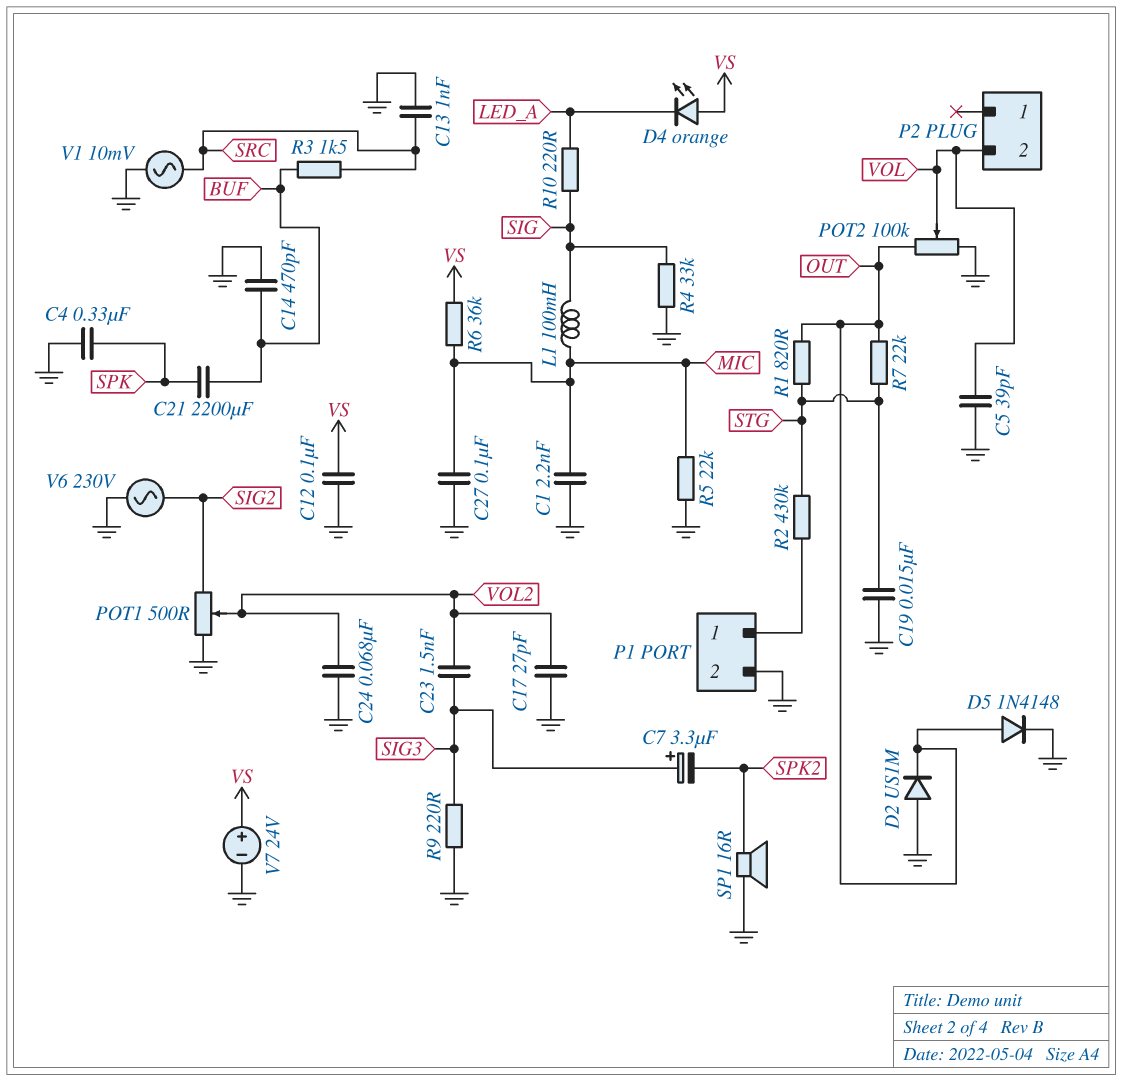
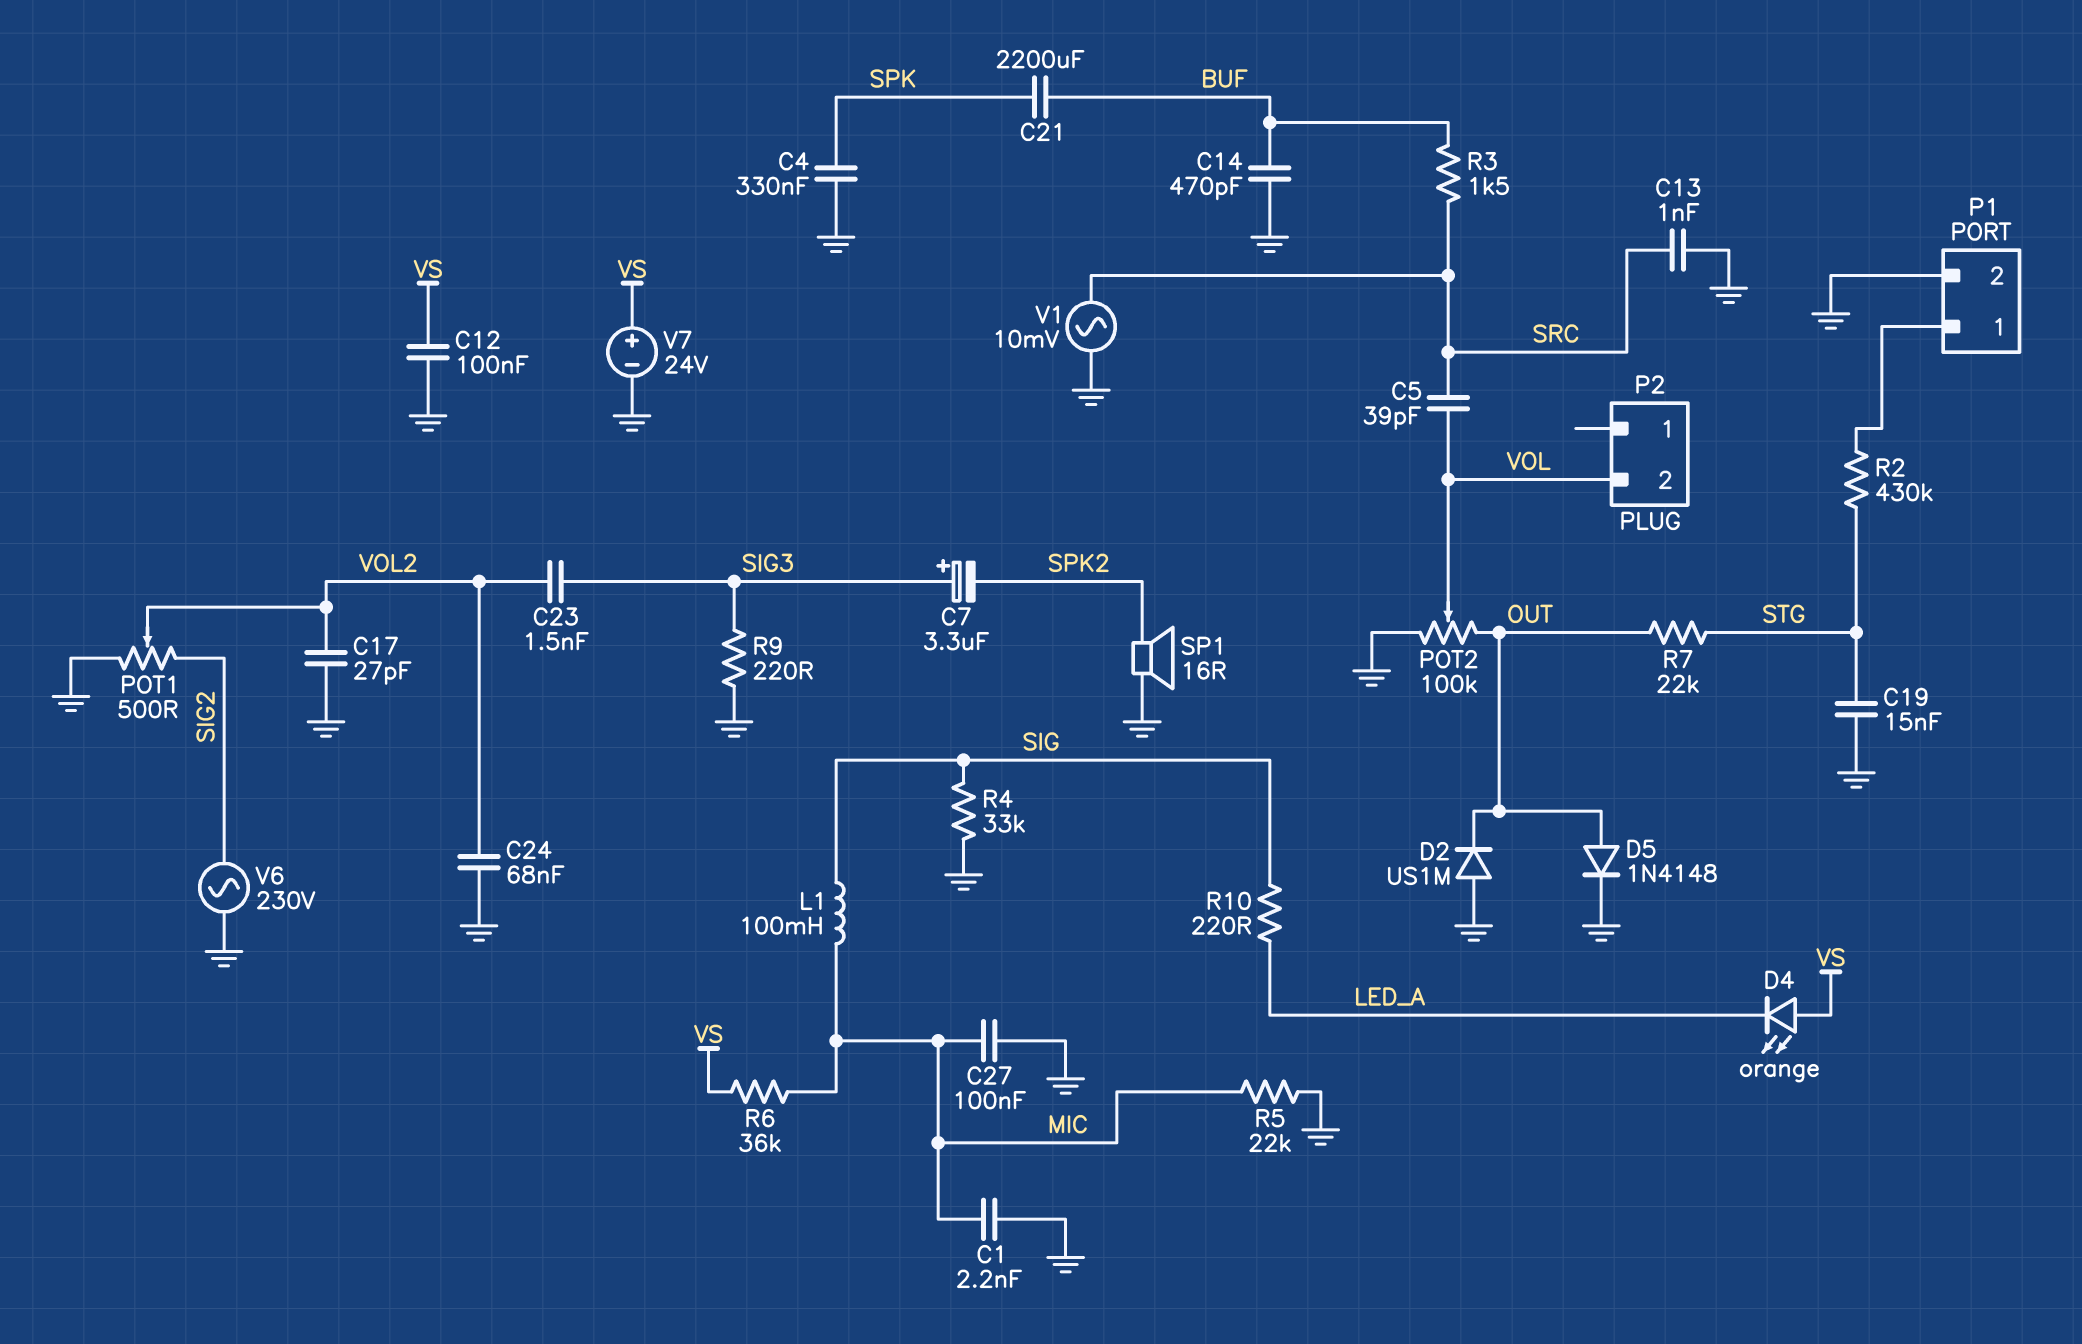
C5: 39pF (GND, VOL) -> 39pF (SRC, VOL)
R1: 820 (OUT, STG) -> none

